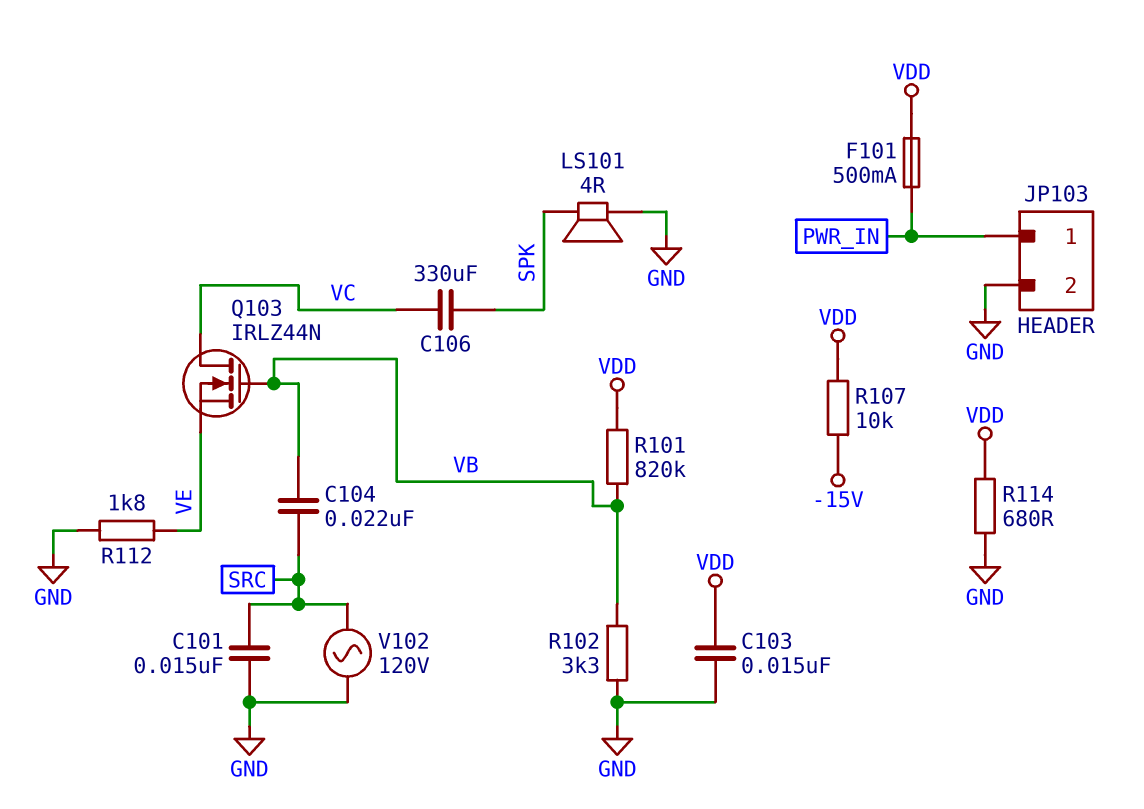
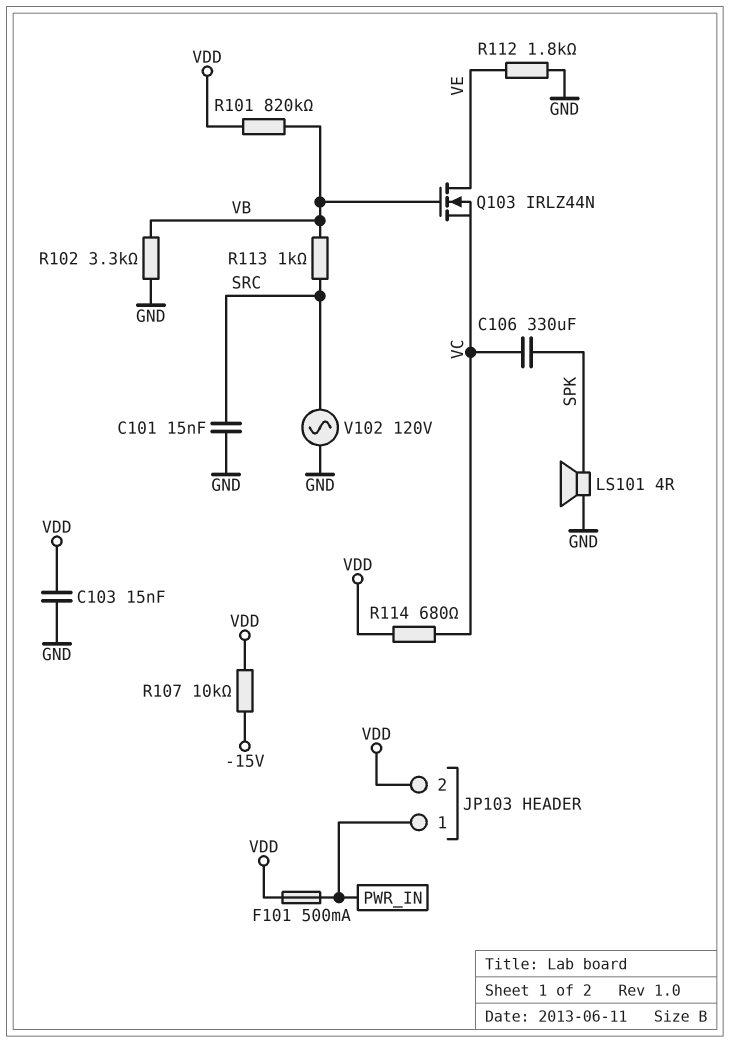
C104: 22nF (SRC, VB) -> none
JP103 pin 2: GND -> VDD
Q103: NMOS IRLZ44N (G VB, D VC, S VE) -> NMOS IRLZ44N (G VB, D VE, S VC)
R113: none -> 1k (SRC, VB)
R114: 680 (GND, VDD) -> 680 (VC, VDD)

